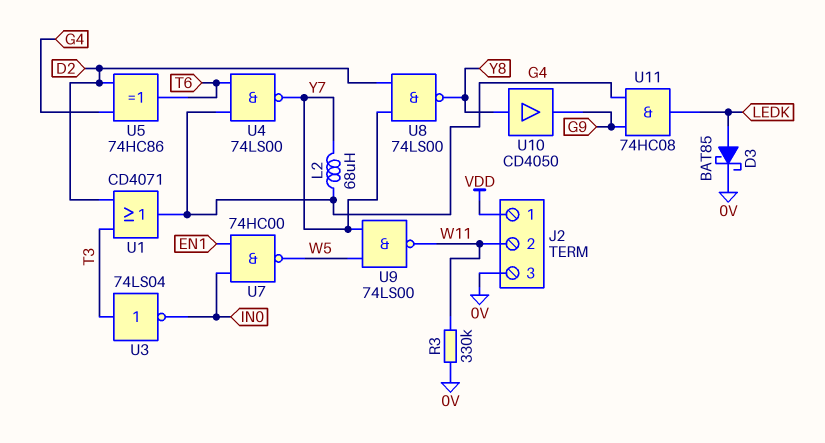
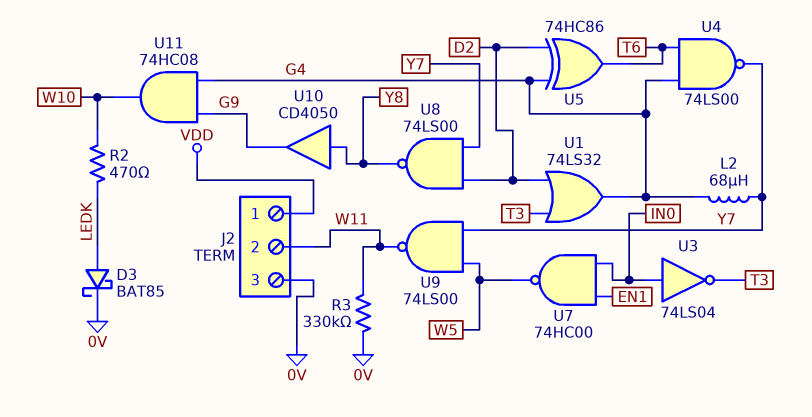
R2: none -> 470 (LEDK, W10)
U1: OR CD4071 (in D2, in T3, out G4) -> OR 74LS32 (in D2, in T3, out G4)
U3: NOT 74LS04 (in T3, out IN0) -> NOT 74LS04 (in IN0, out T3)
U11: AND 74HC08 (in G4, in G9, out LEDK) -> AND 74HC08 (in G4, in G9, out W10)

